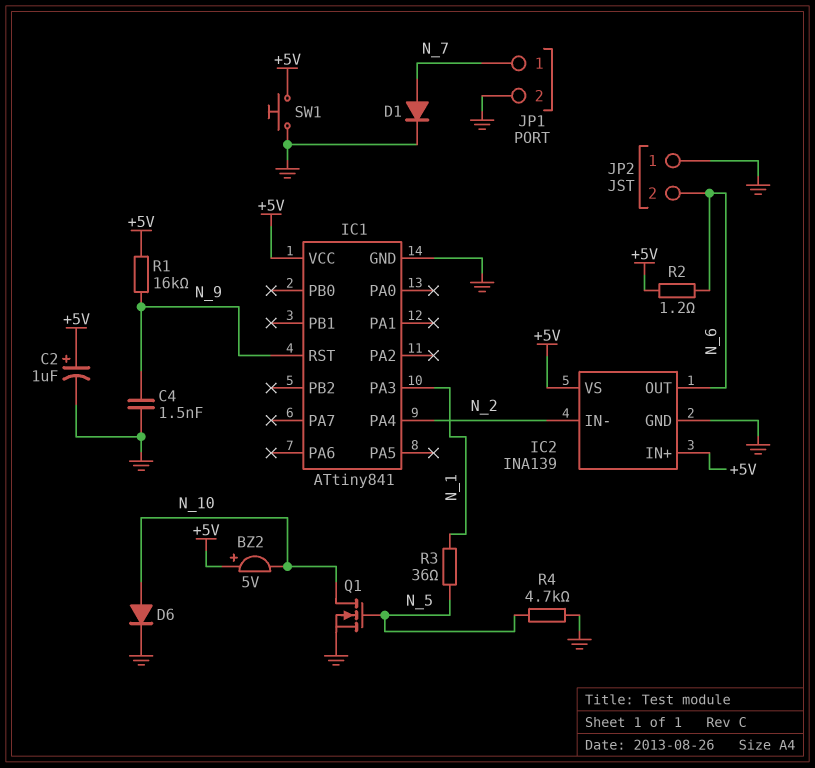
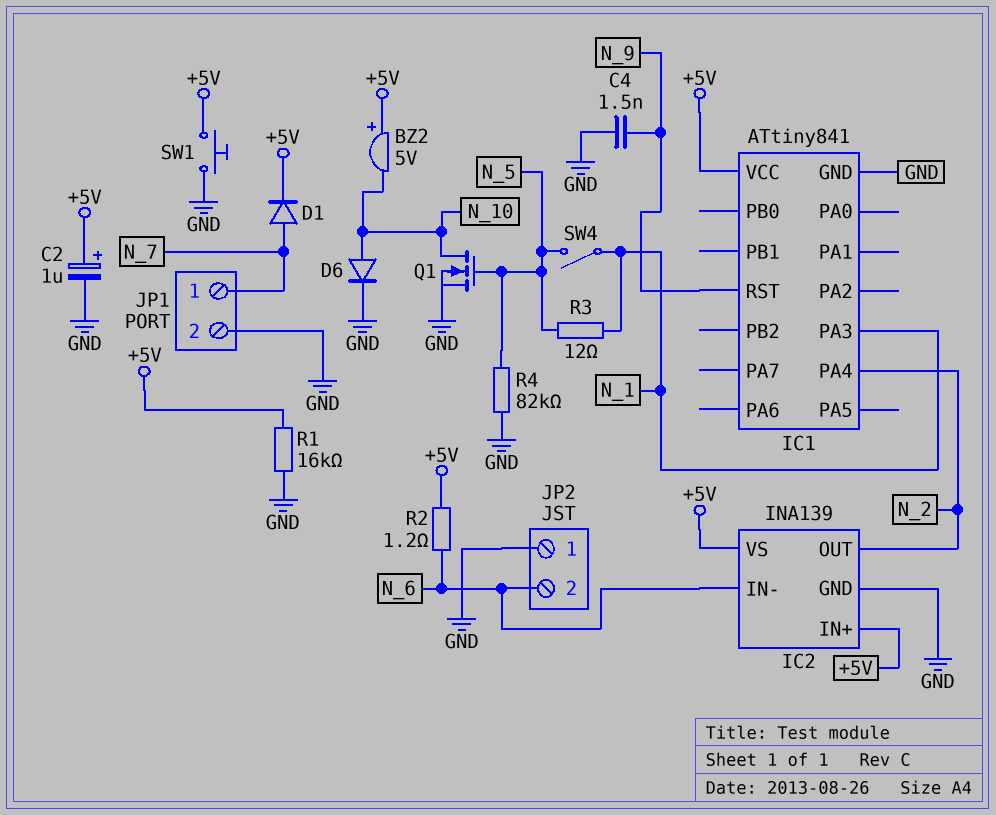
D1: diode (A N_7, K GND) -> diode (A N_7, K +5V)
IC2 pin IN-: N_2 -> N_6
IC2 pin OUT: N_6 -> N_2
R1: 16k (+5V, N_9) -> 16k (+5V, GND)
R3: 36 (N_1, N_5) -> 12 (N_1, N_5)
R4: 4.7k (GND, N_5) -> 82k (GND, N_5)
SW4: none -> switch (N_1, N_5)

